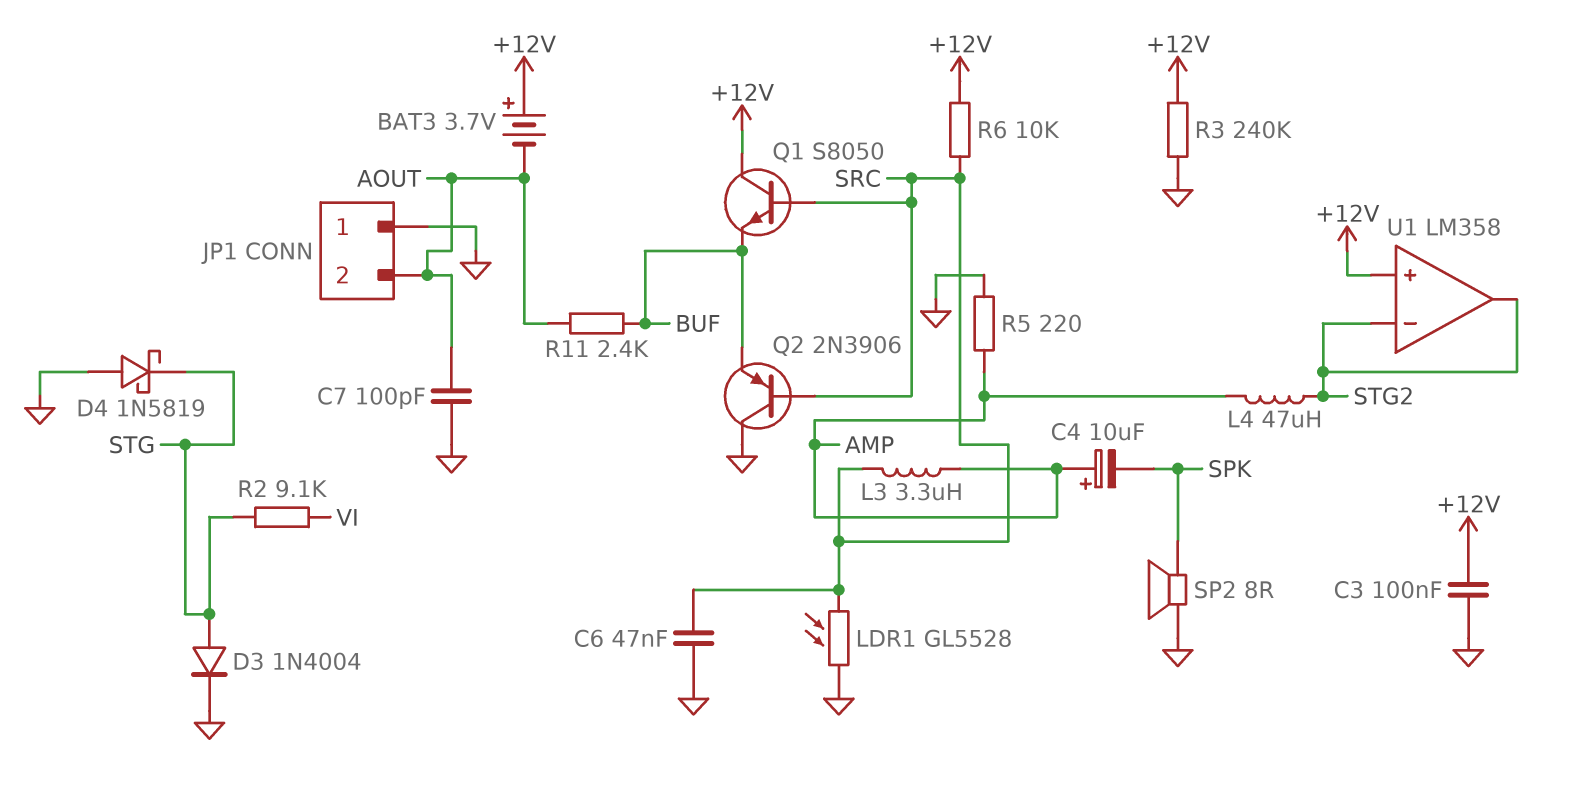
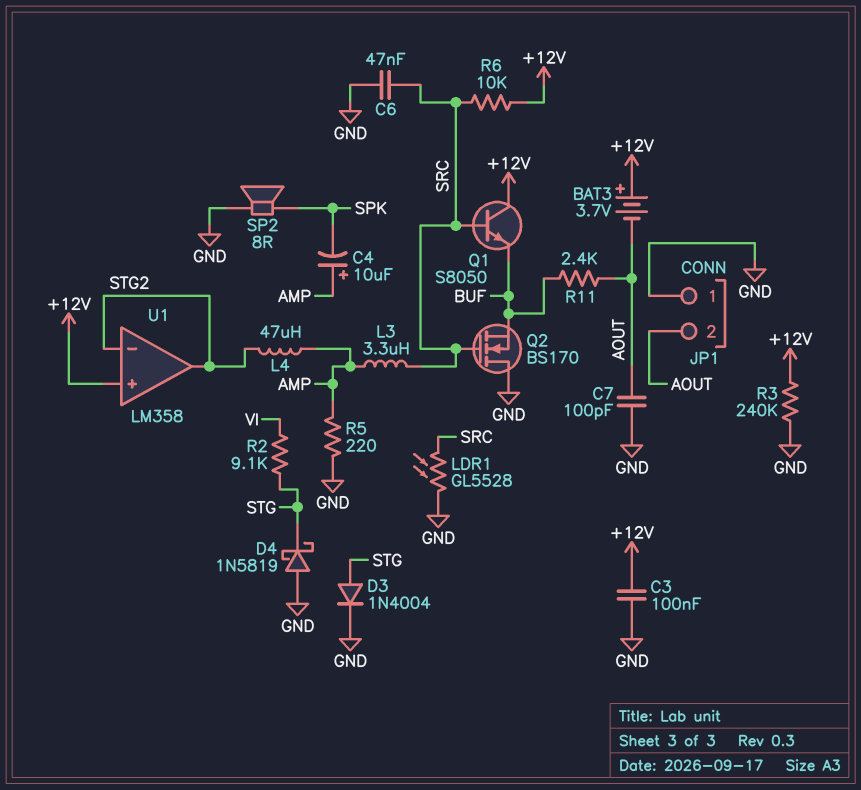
Q2: PNP 2N3906 (B SRC, C GND, E BUF) -> NMOS BS170 (G SRC, D GND, S BUF)

